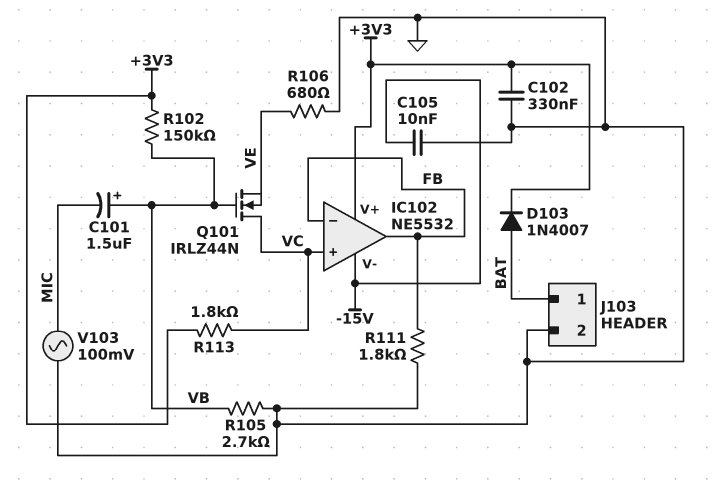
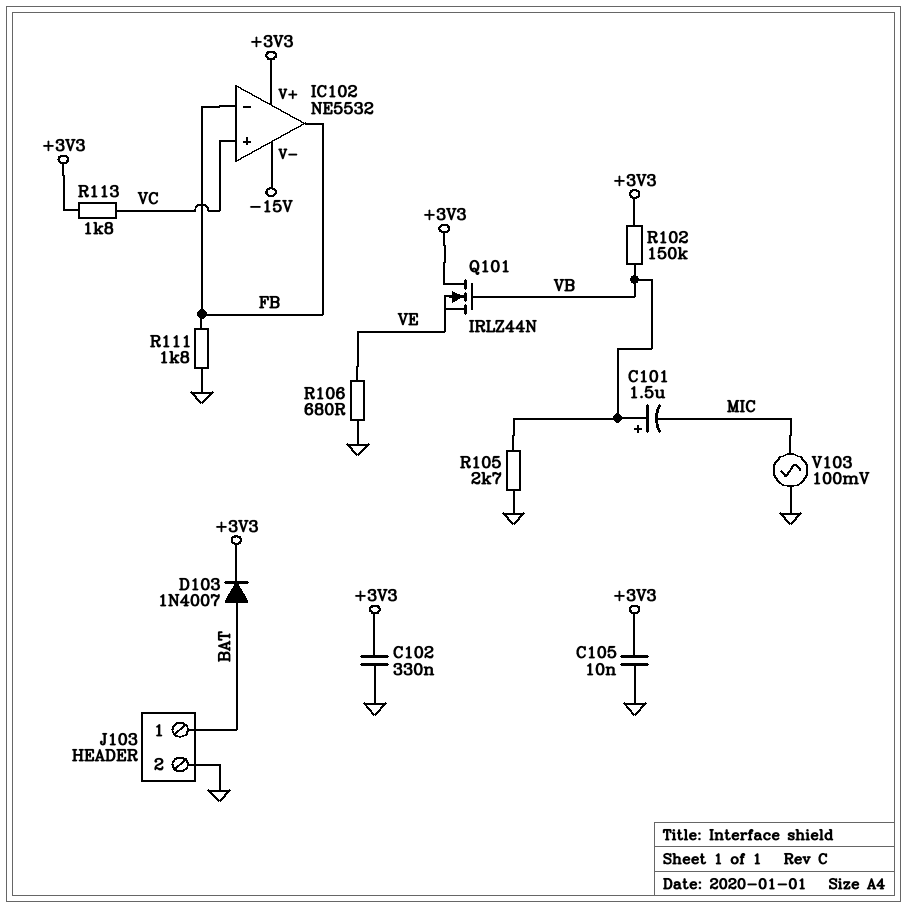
C105: 10nF (-15V, GND) -> 10nF (+3V3, GND)
Q101: NMOS IRLZ44N (G VB, D VC, S VE) -> NMOS IRLZ44N (G VB, D +3V3, S VE)

